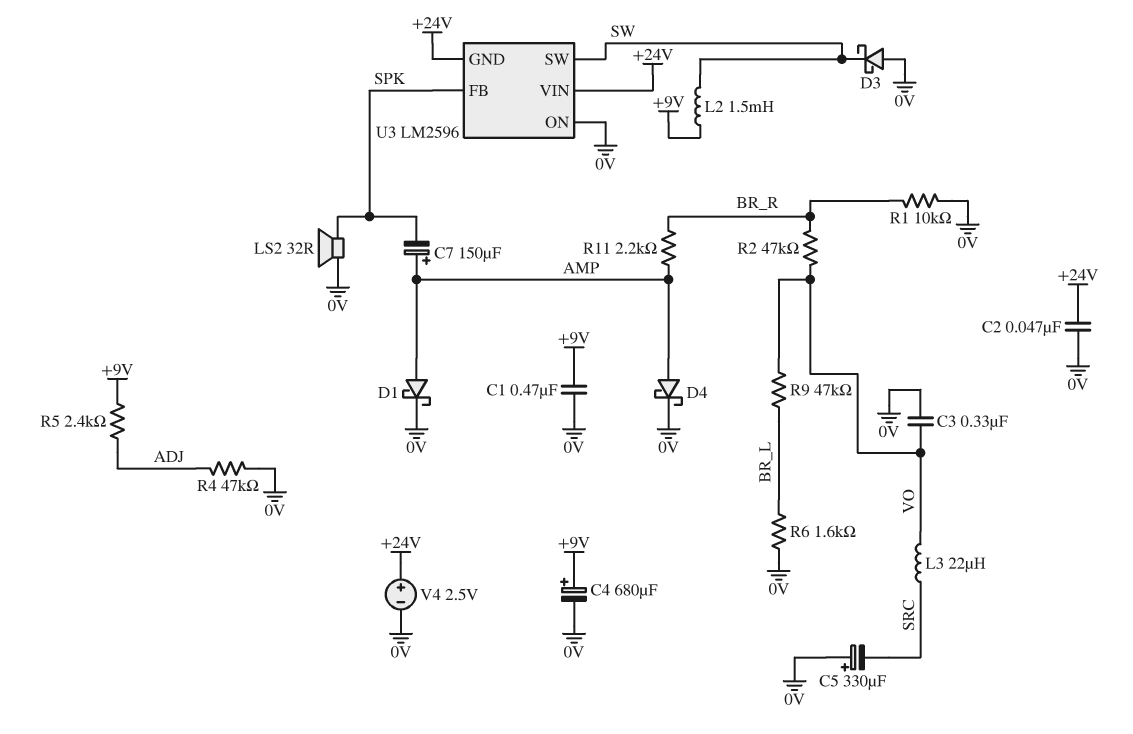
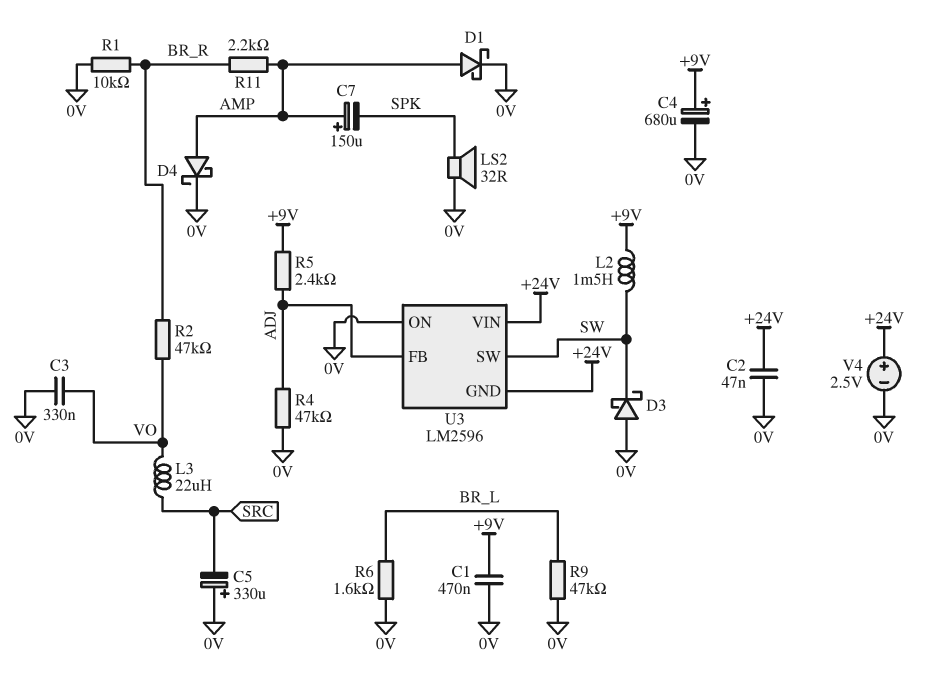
R9: 47k (BR_L, VO) -> 47k (0V, BR_L)
U3 pin FB: SPK -> ADJ

